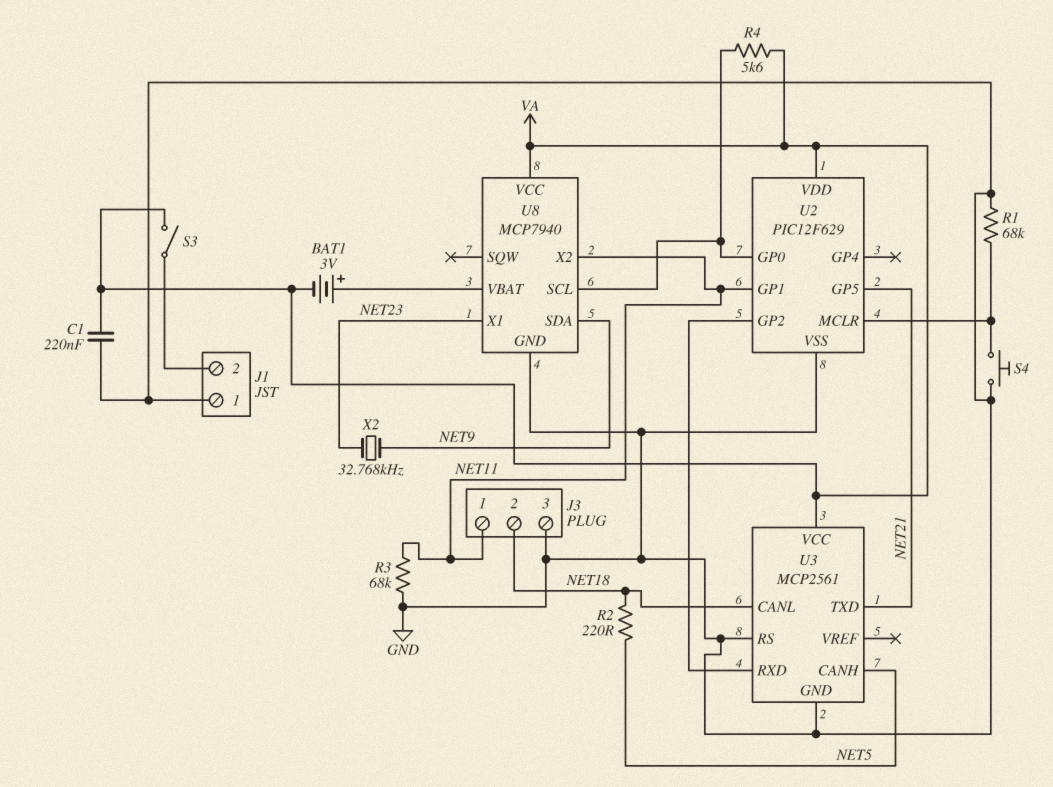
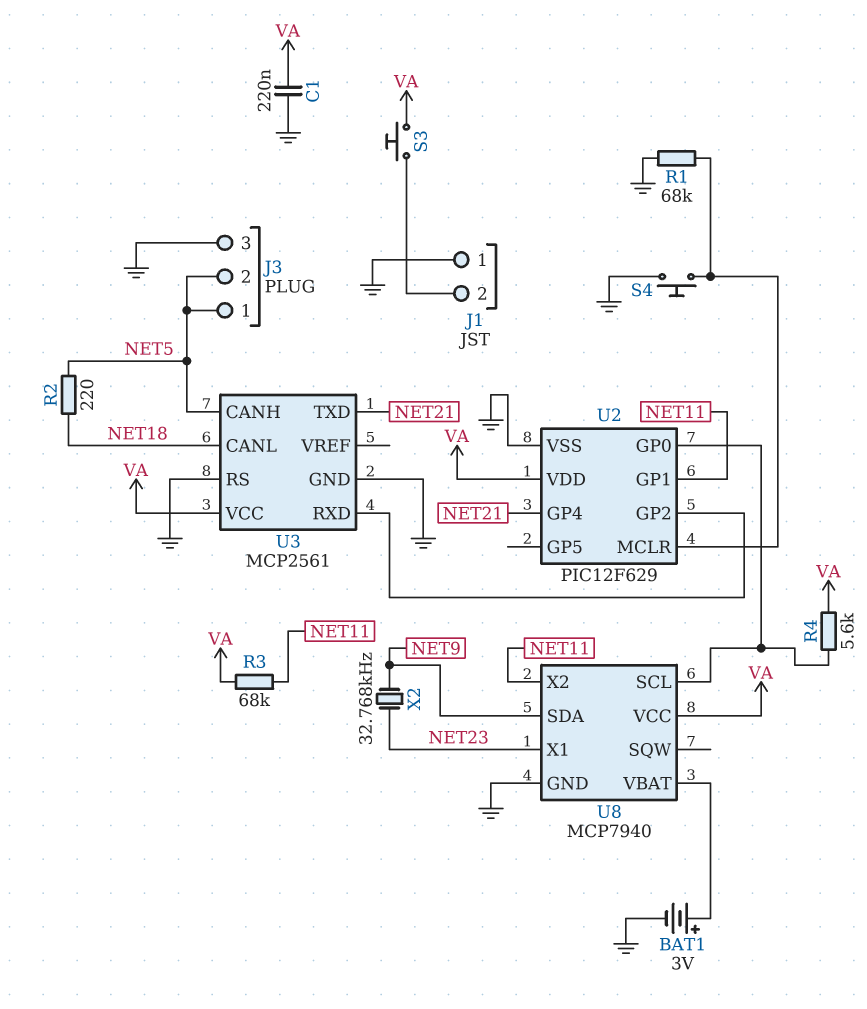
BAT1: 3V (plus U8/VBAT, minus VA) -> 3V (plus U8/VBAT, minus GND)
J3 pin 1: NET11 -> NET5
J3 pin 2: NET18 -> NET5
R3: 68k (GND, NET11) -> 68k (NET11, VA)
S3: switch (J1/2, VA) -> button (J1/2, VA)
U2 pin GP4: none -> NET21
U2 pin GP5: NET21 -> none

